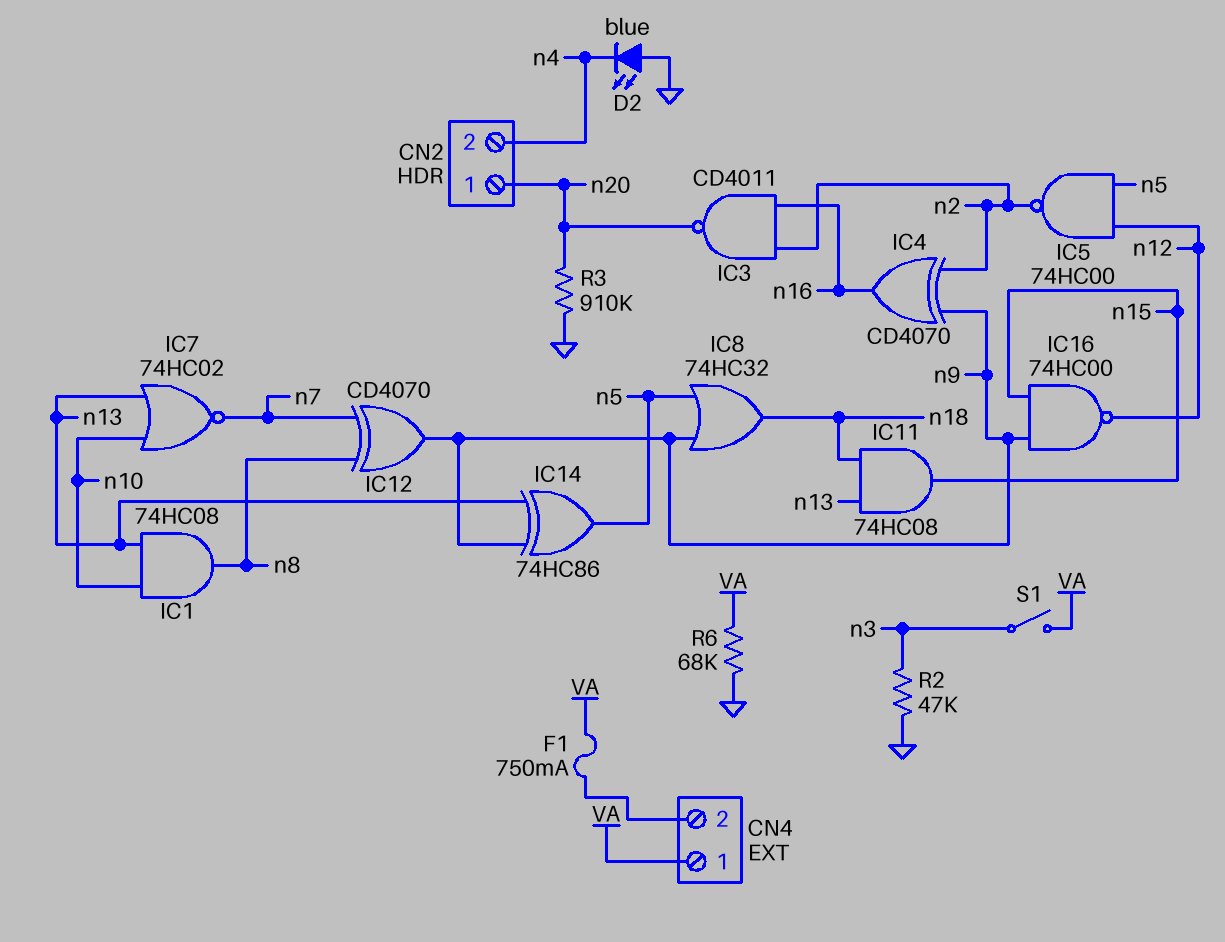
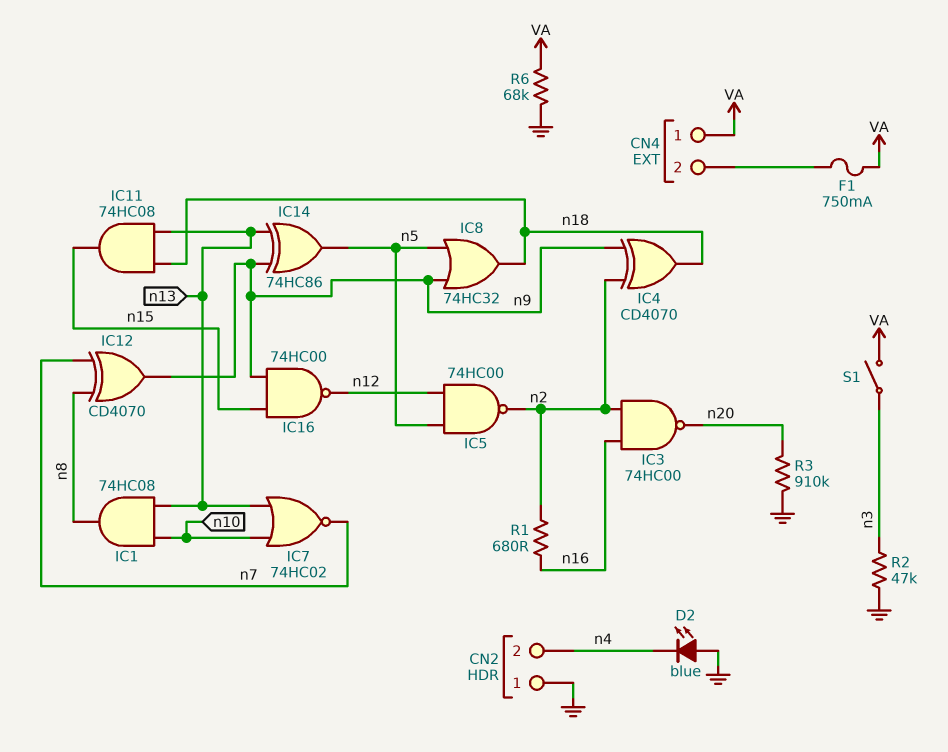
CN2 pin 1: n20 -> GND
IC3: NAND CD4011 (in n2, in n16, out n20) -> NAND 74HC00 (in n2, in n16, out n20)
IC4: XOR CD4070 (in n2, in n9, out n16) -> XOR CD4070 (in n2, in n9, out n18)
R1: none -> 680 (n2, n16)

